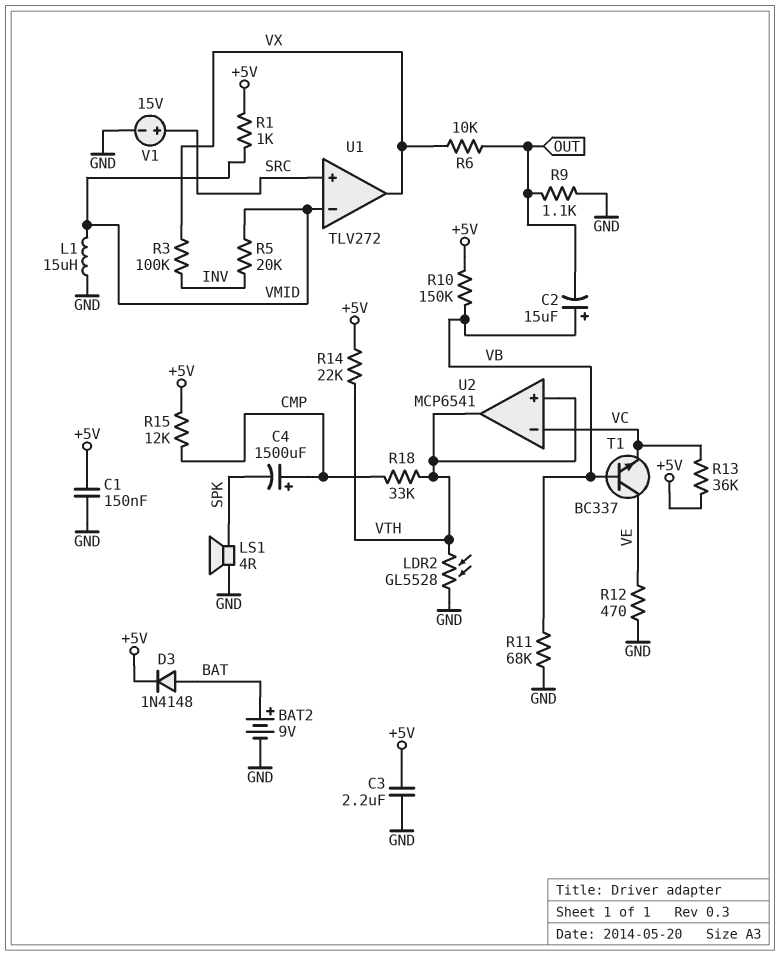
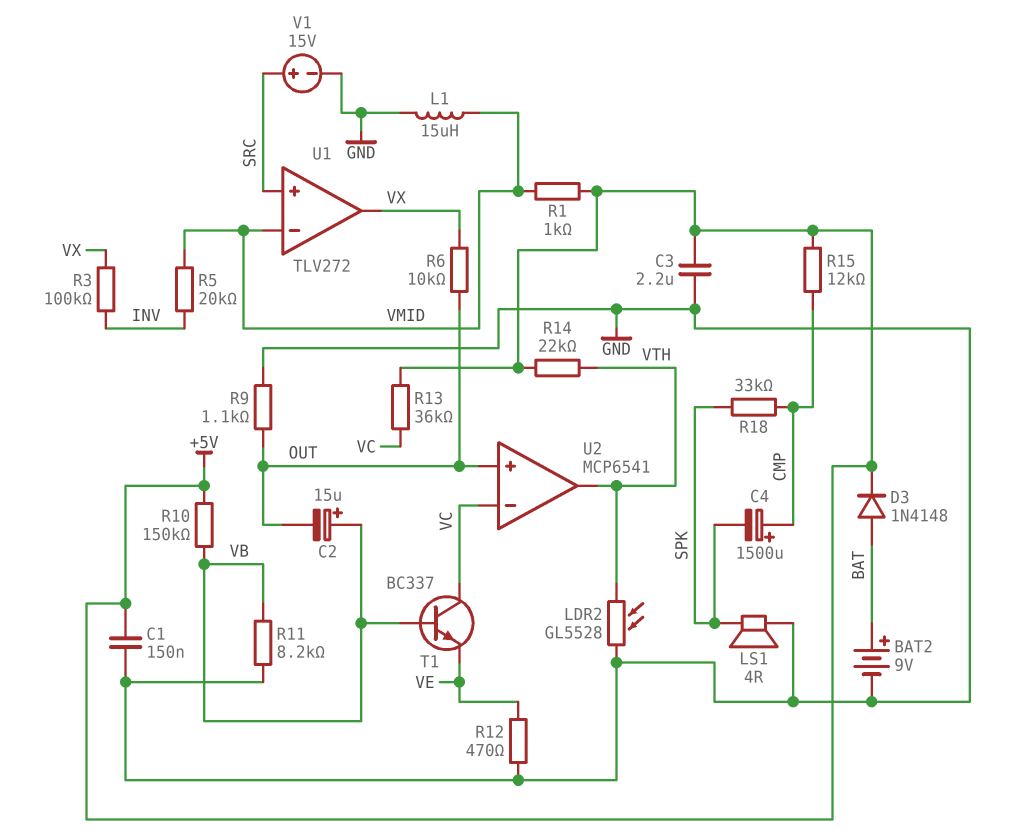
R11: 68k (GND, VB) -> 8.2k (GND, VB)
R18: 33k (CMP, VTH) -> 33k (CMP, SPK)
T1: NPN BC337 (B VB, C VE, E VC) -> NPN BC337 (B VB, C VC, E VE)
U2 pin in+: VTH -> OUT

